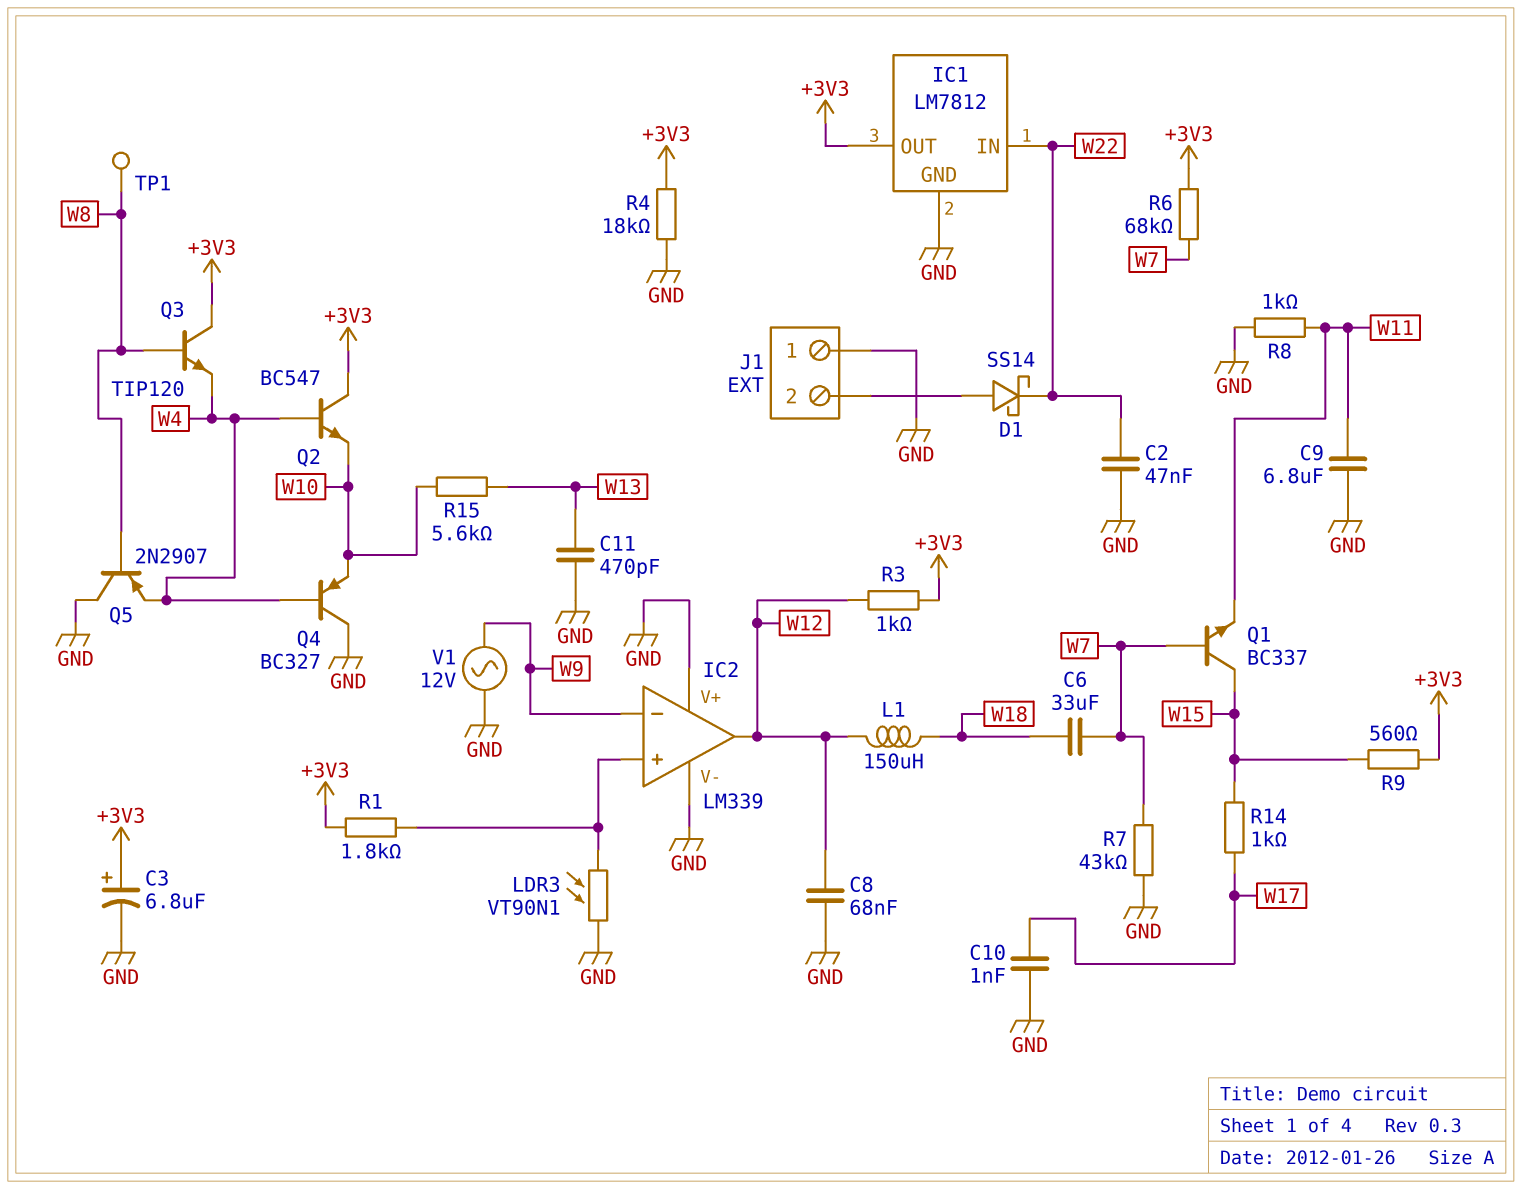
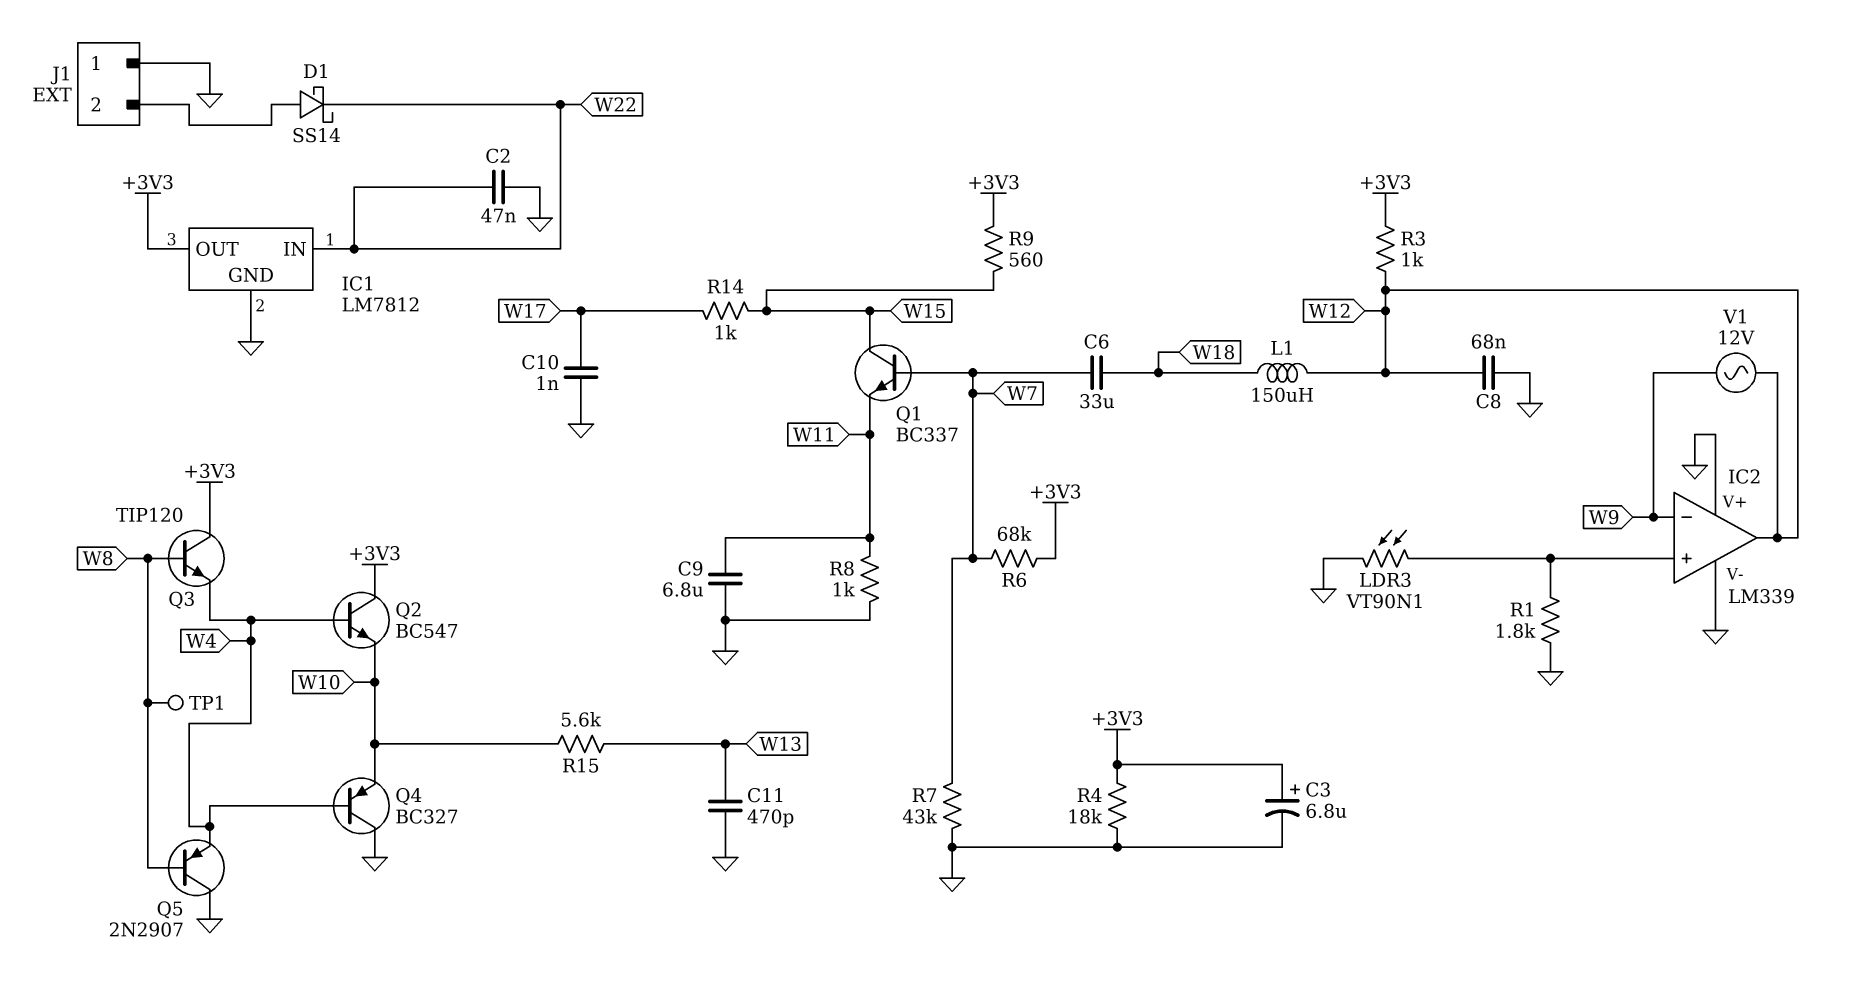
R1: 1.8k (+3V3, IC2/in+) -> 1.8k (GND, IC2/in+)
V1: AC 12V (GND, W9) -> AC 12V (W9, W12)

